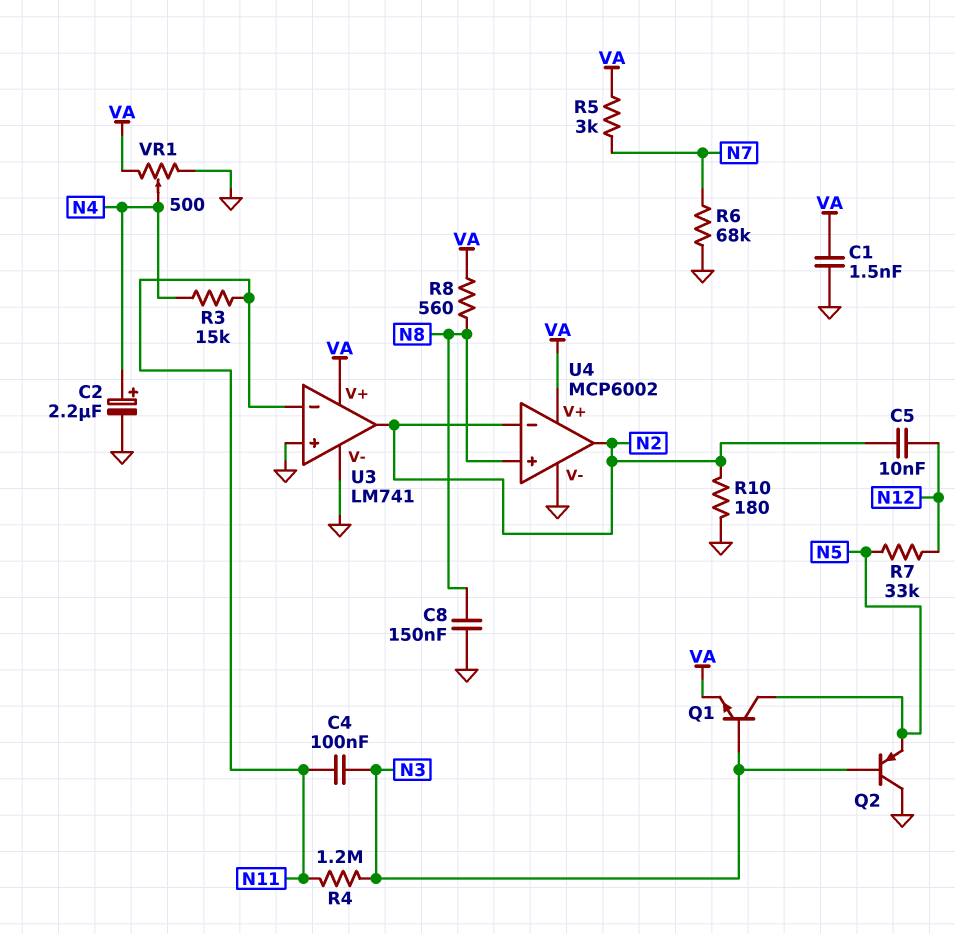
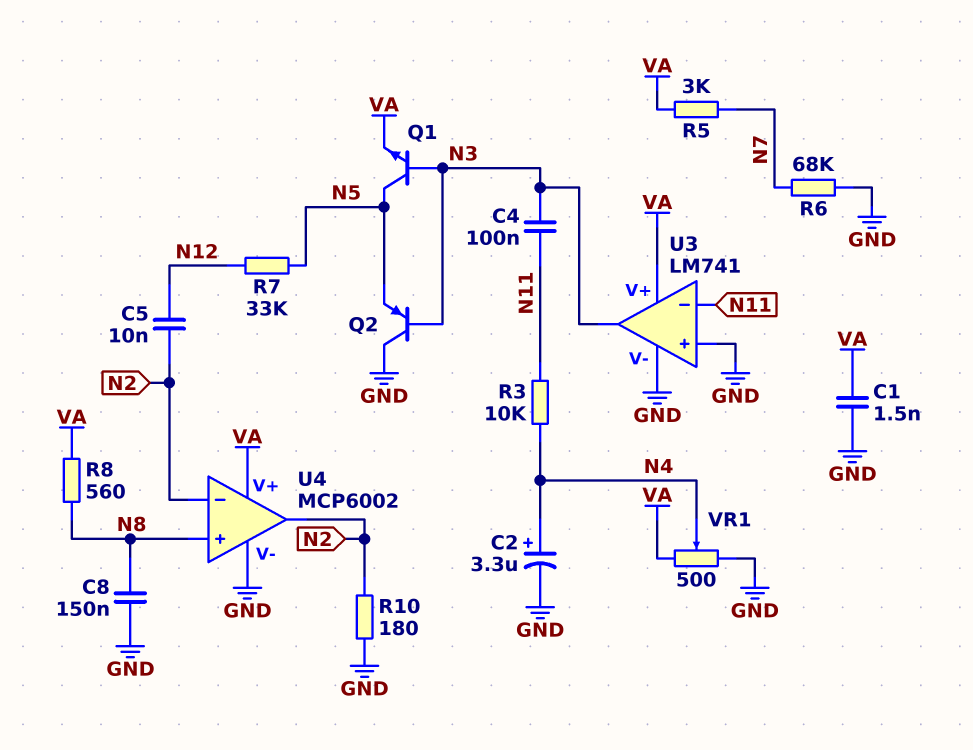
C2: 2.2uF (plus N4, minus GND) -> 3.3uF (plus N4, minus GND)
R3: 15k (N4, N11) -> 10k (N4, N11)
R4: 1.2M (N3, N11) -> none
U3 pin out: N2 -> N3

